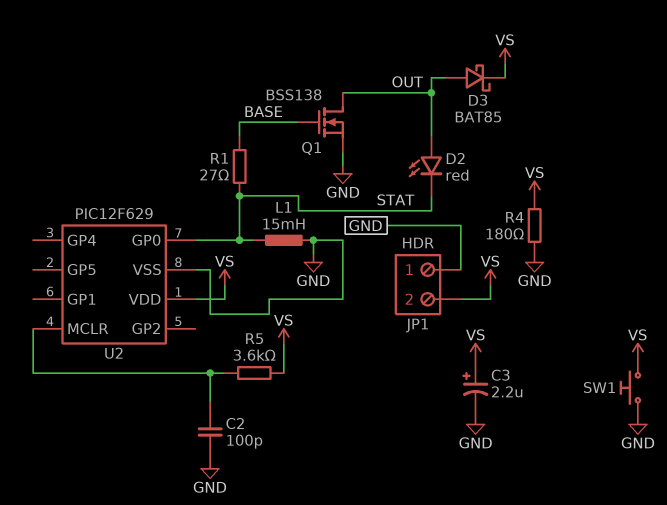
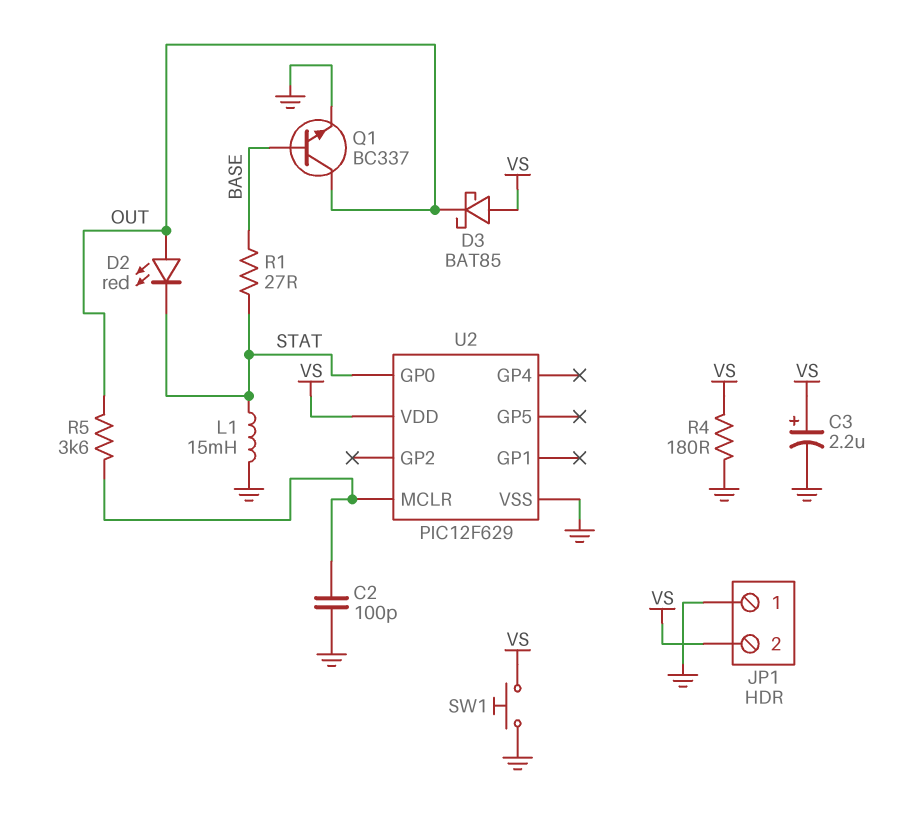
D3: schottky BAT85 (A OUT, K VS) -> schottky BAT85 (A VS, K OUT)
Q1: NMOS BSS138 (G BASE, D OUT, S GND) -> NPN BC337 (B BASE, C OUT, E GND)
R5: 3.6k (U2/MCLR, VS) -> 3.6k (OUT, U2/MCLR)

